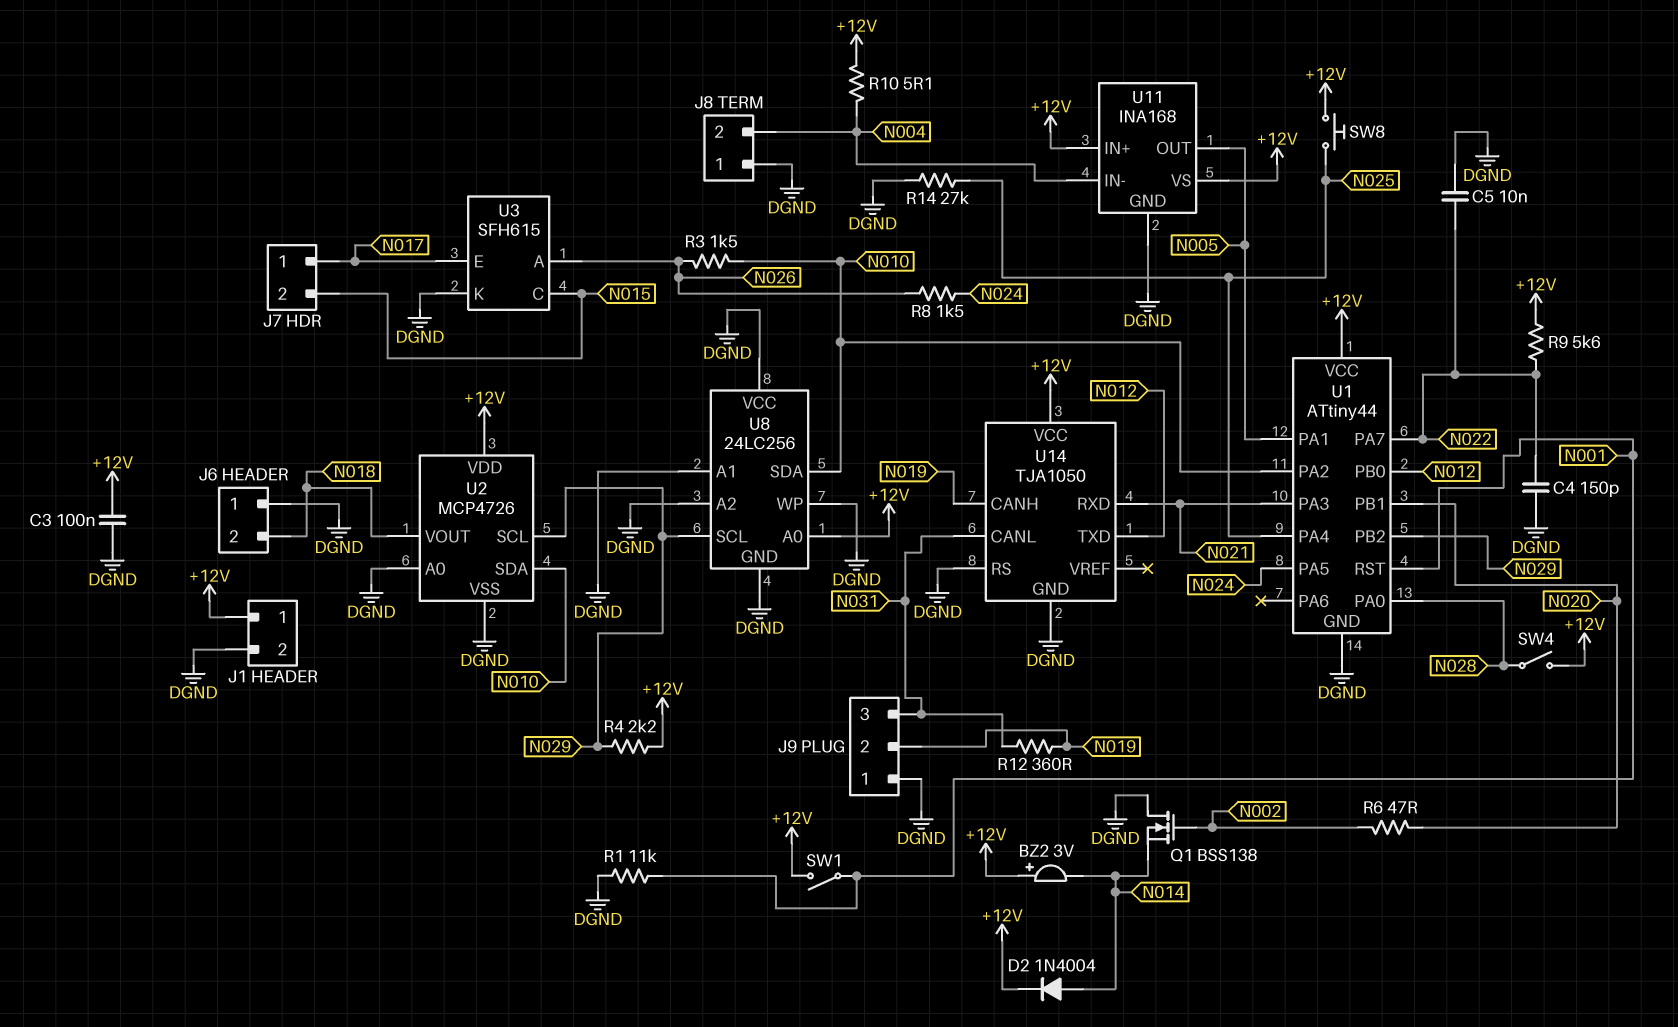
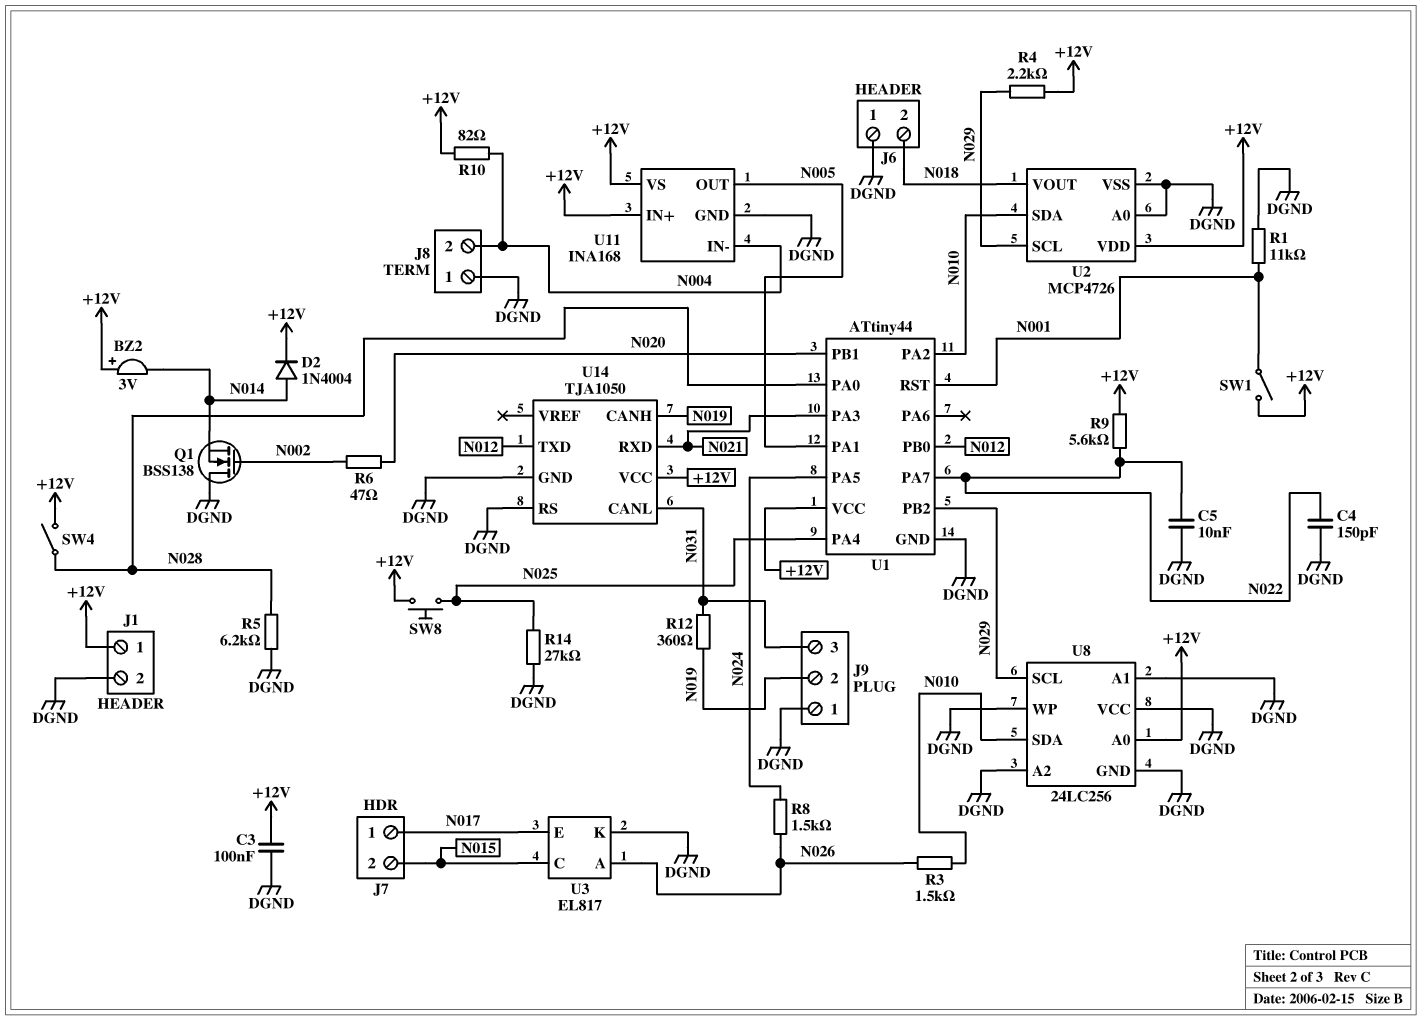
R5: none -> 6.2k (DGND, N028)
R10: 5.1 (+12V, N004) -> 82 (+12V, N004)
U3: SFH615 -> EL817

